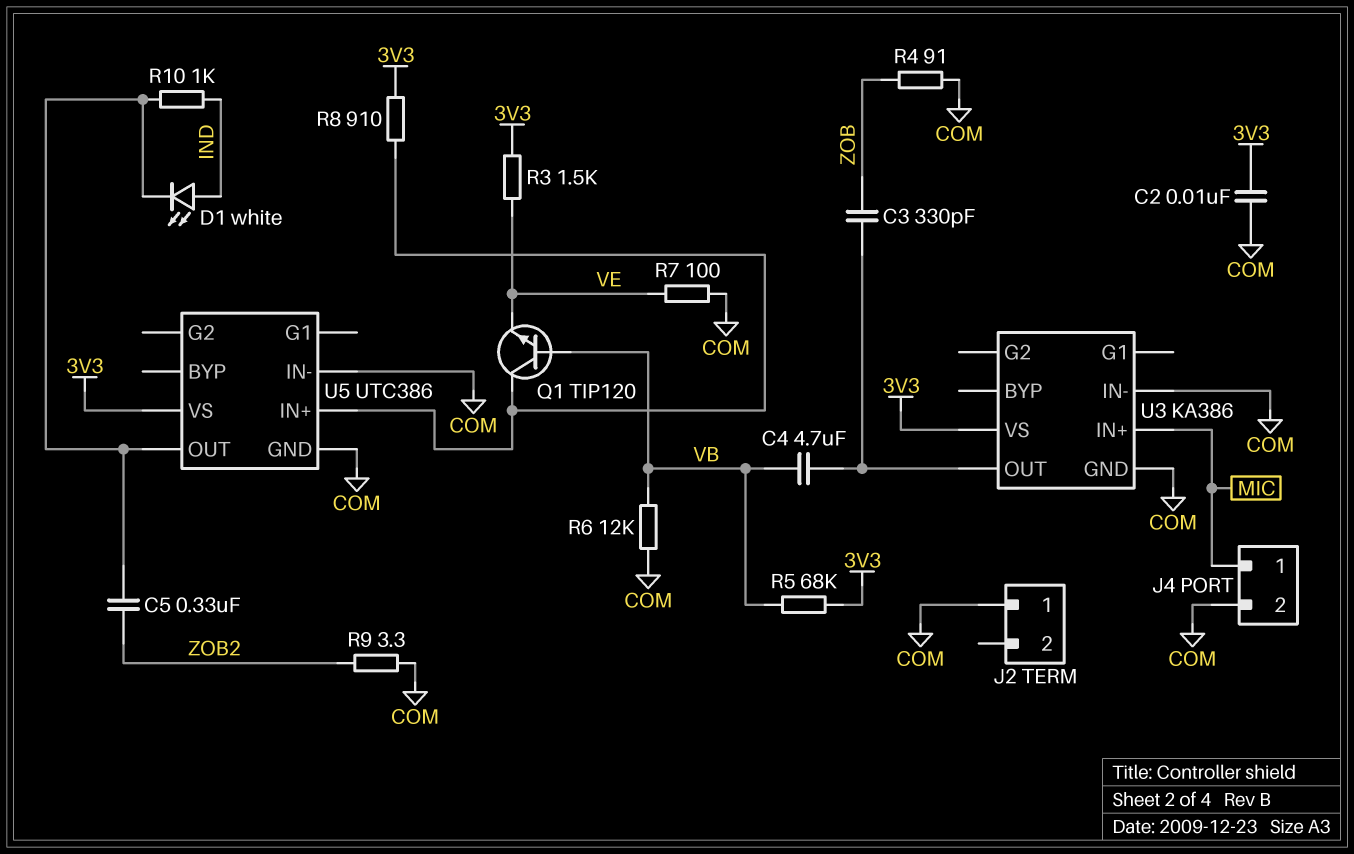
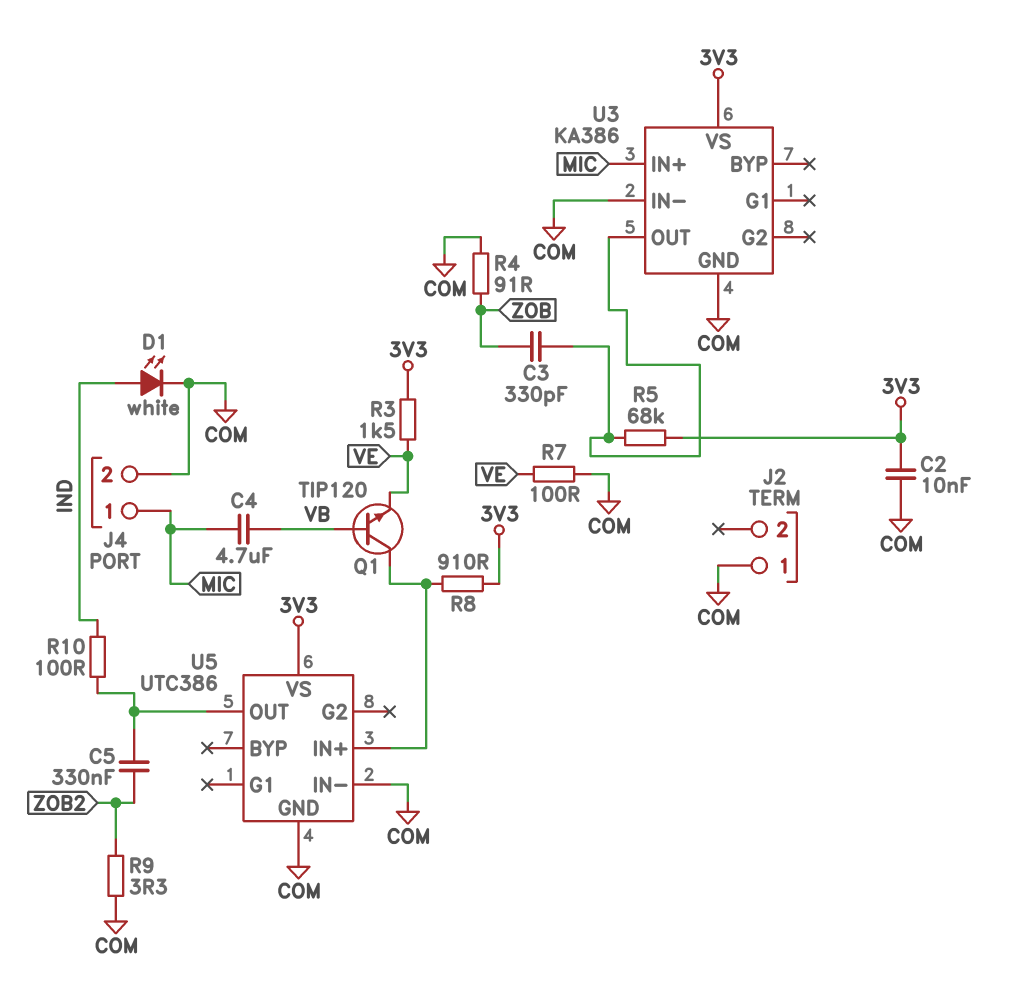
C4: 4.7uF (U3/OUT, VB) -> 4.7uF (MIC, VB)
D1: LED white (A IND, K U5/OUT) -> LED white (A IND, K COM)
R5: 68k (3V3, VB) -> 68k (3V3, U3/OUT)
R6: 12k (COM, VB) -> none
R10: 1k (IND, U5/OUT) -> 100 (IND, U5/OUT)

